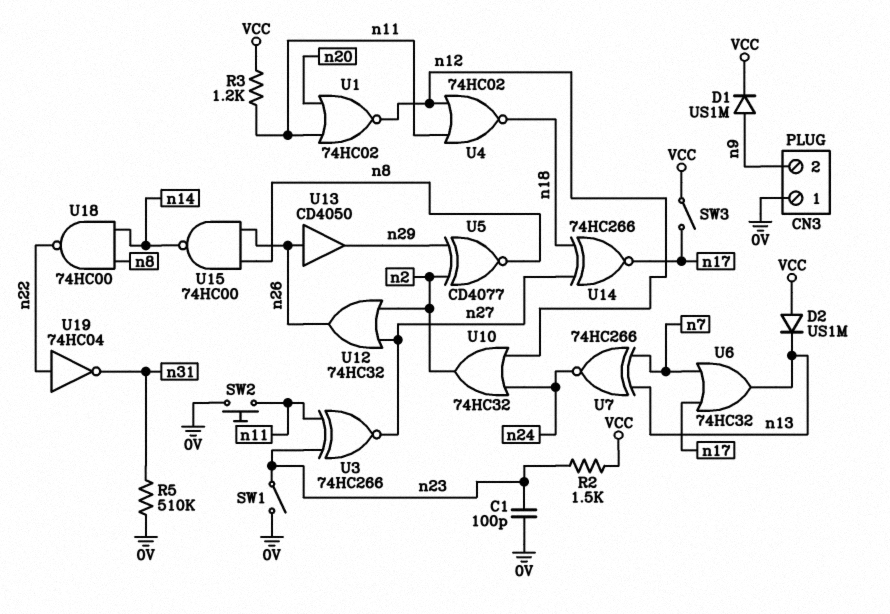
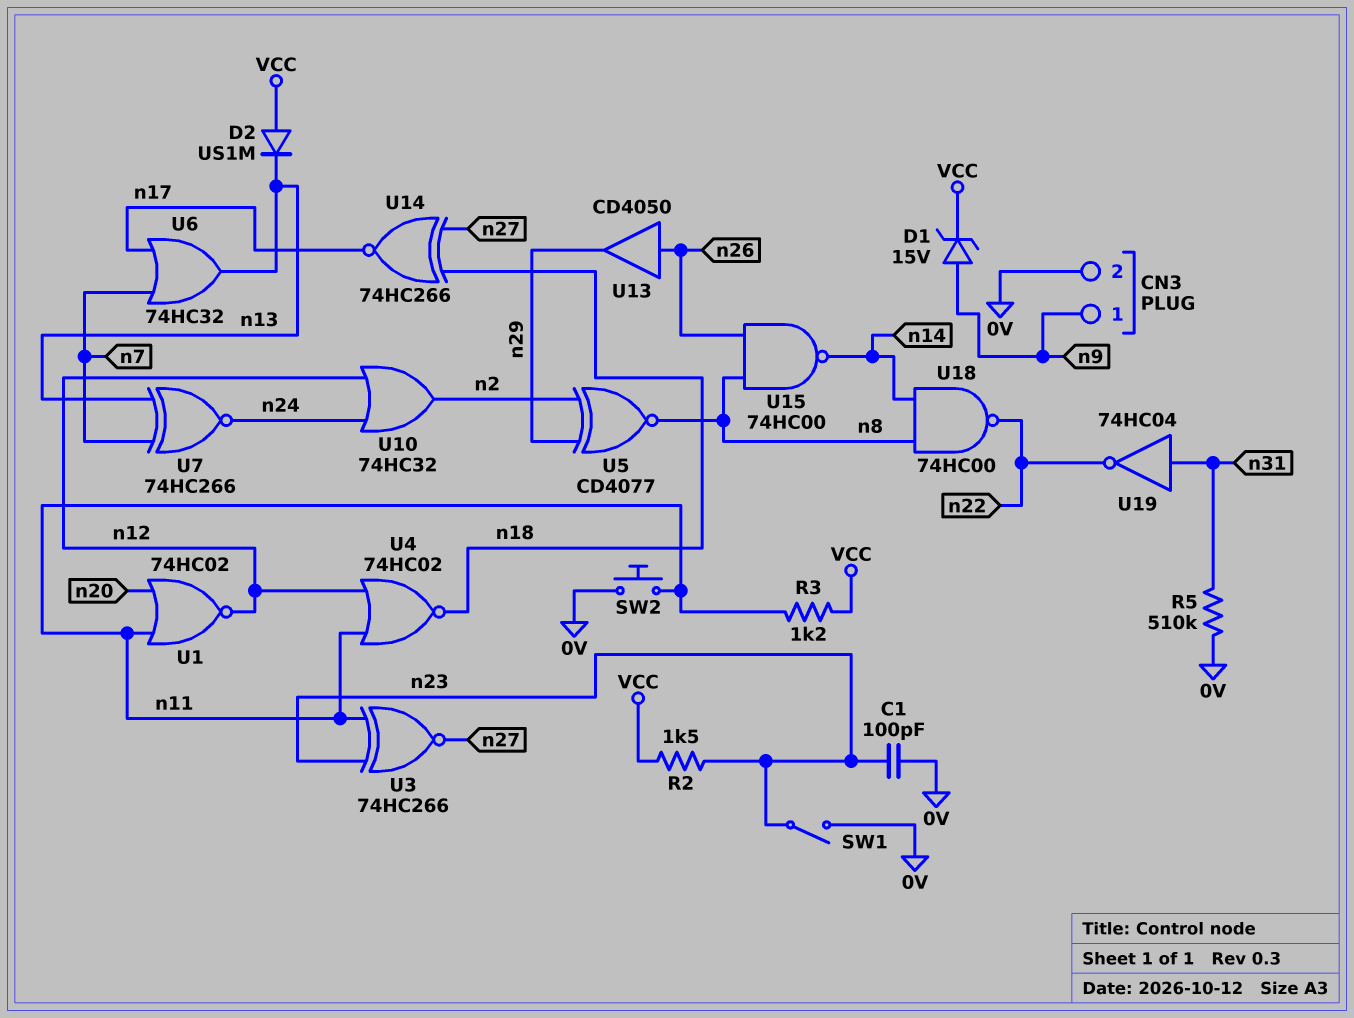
CN3 pin 1: 0V -> n9
CN3 pin 2: n9 -> 0V
D1: diode US1M (A n9, K VCC) -> zener 15V (A n9, K VCC)
SW3: switch (VCC, n17) -> none
U12: OR 74HC32 (in n2, in n27, out n26) -> none
U19: NOT 74HC04 (in n22, out n31) -> NOT 74HC04 (in n31, out n22)

